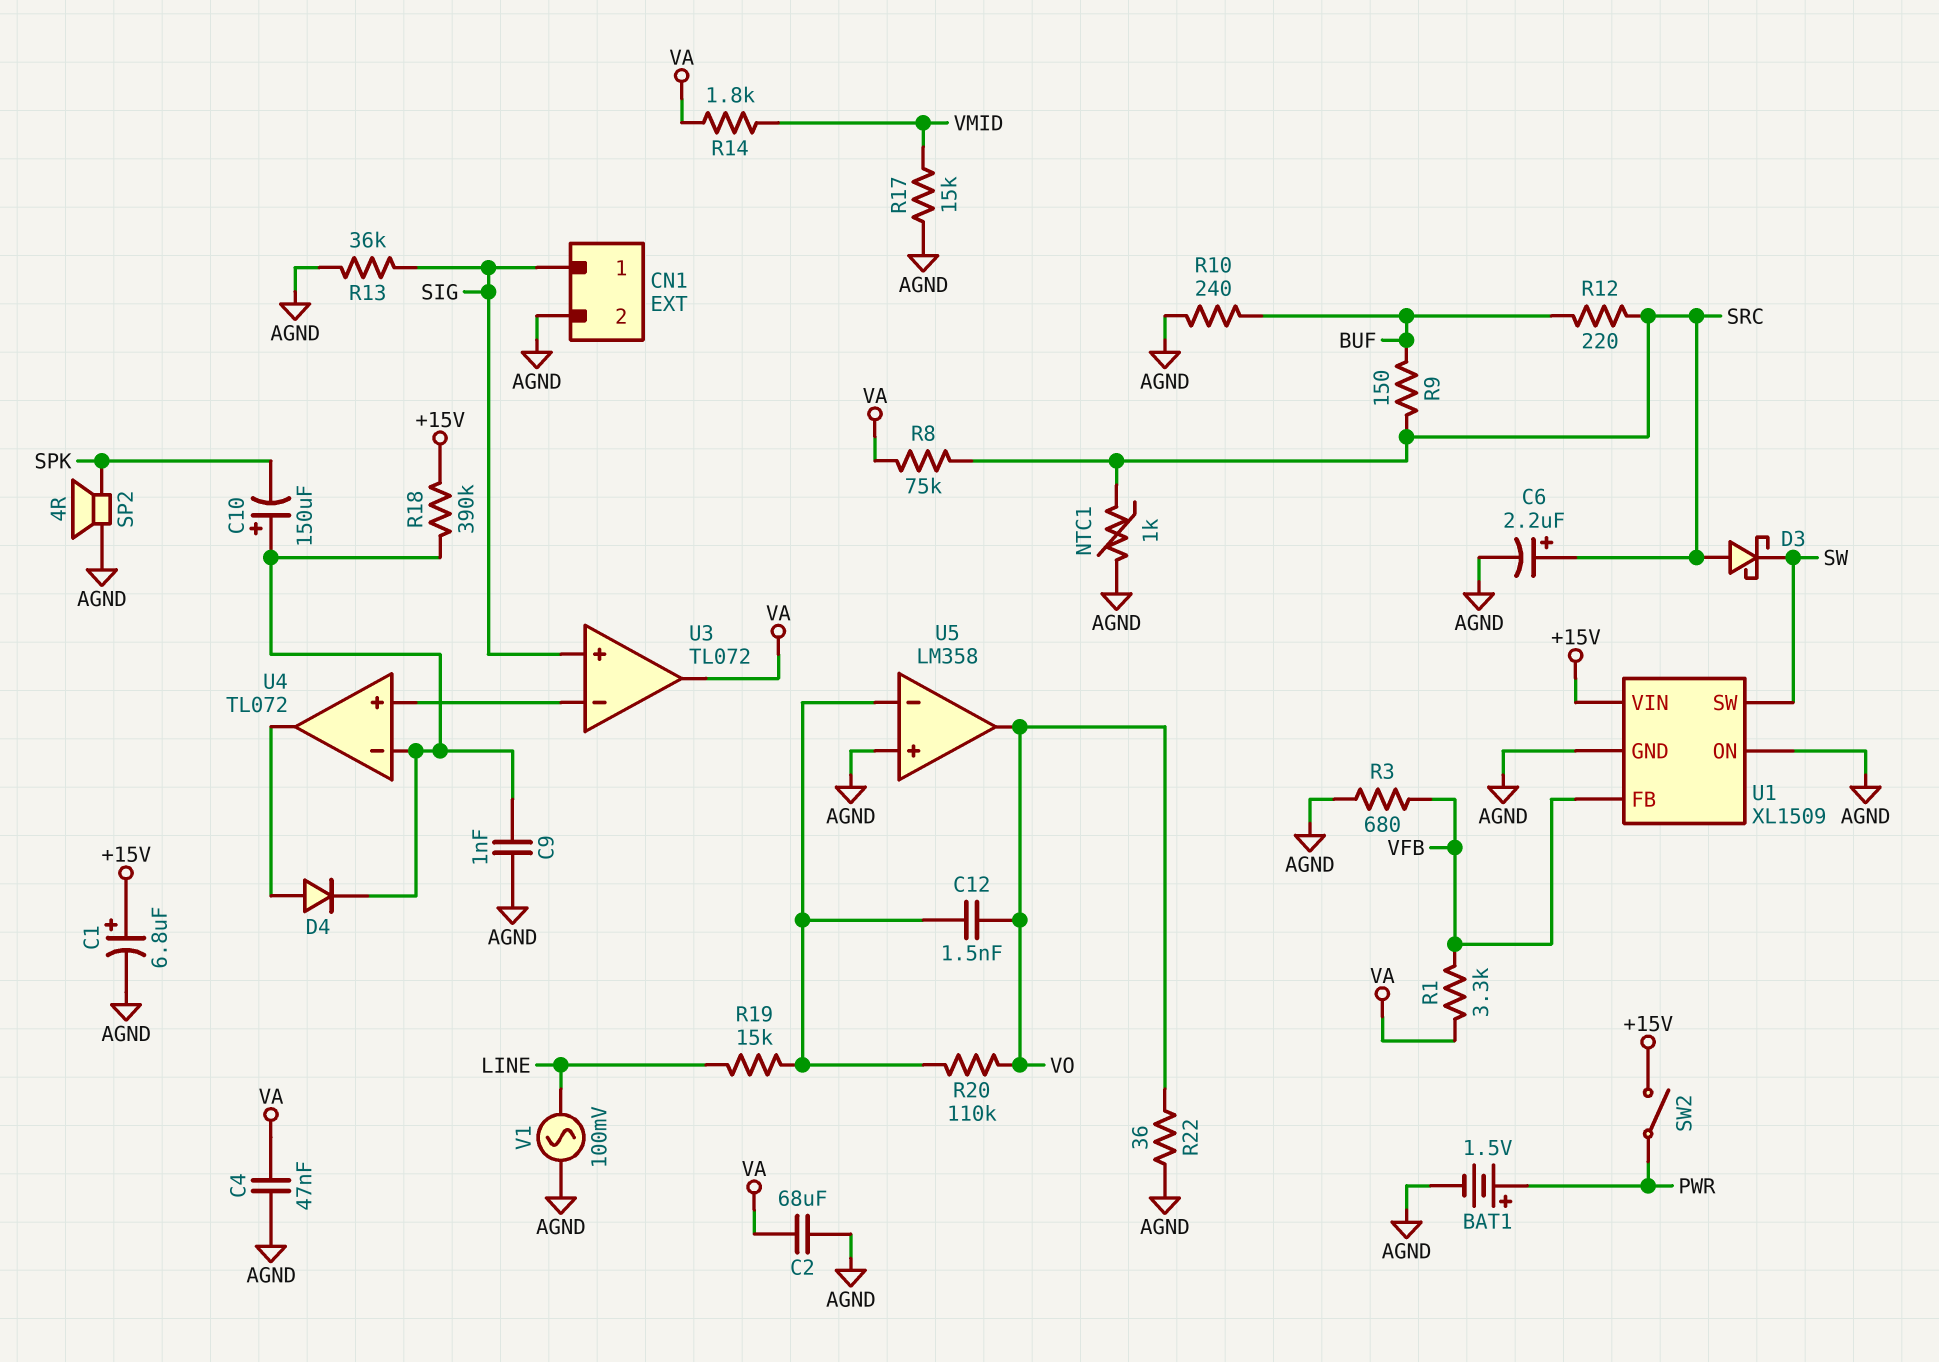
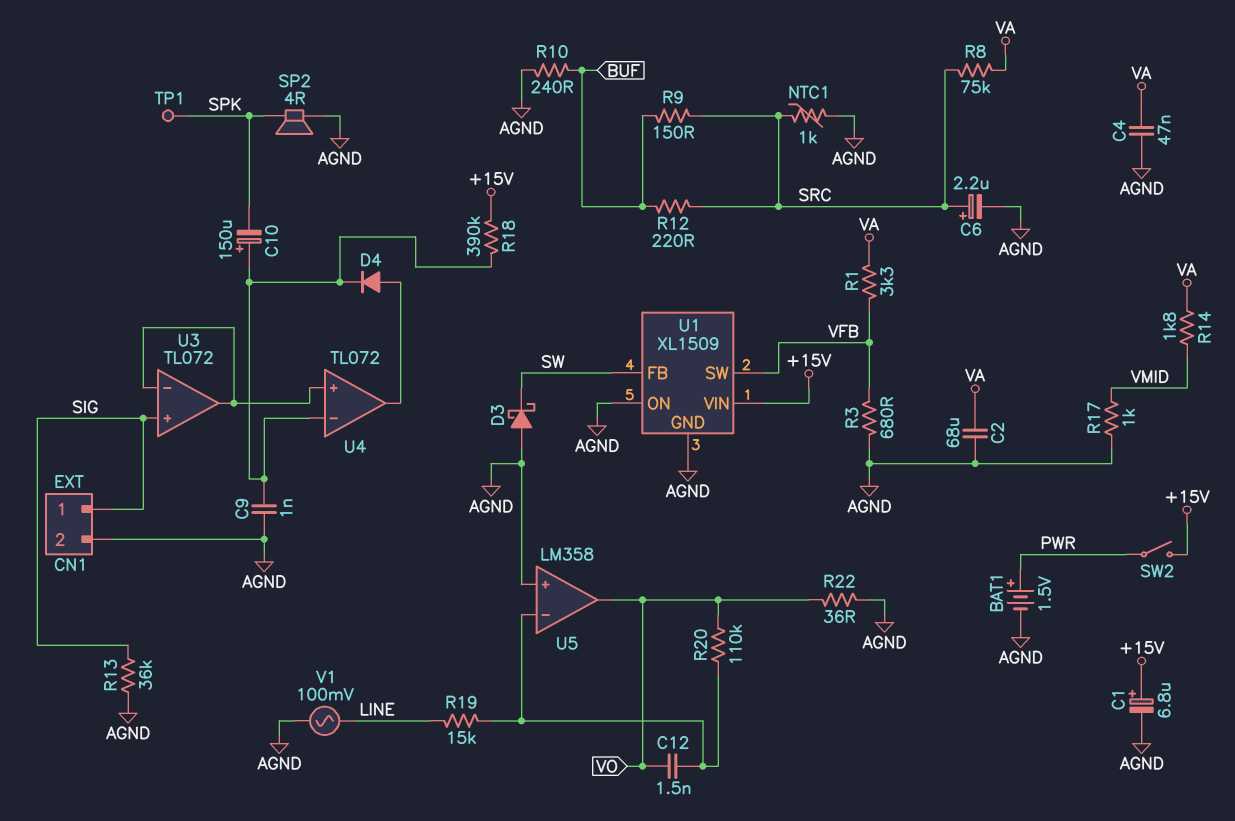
D3: schottky (A SRC, K SW) -> schottky (A AGND, K SW)
R17: 15k (AGND, VMID) -> 1k (AGND, VMID)
TP1: none -> test point (SPK)
U1 pin FB: VFB -> SW
U1 pin SW: SW -> VFB
U3 pin out: VA -> U3/in-

